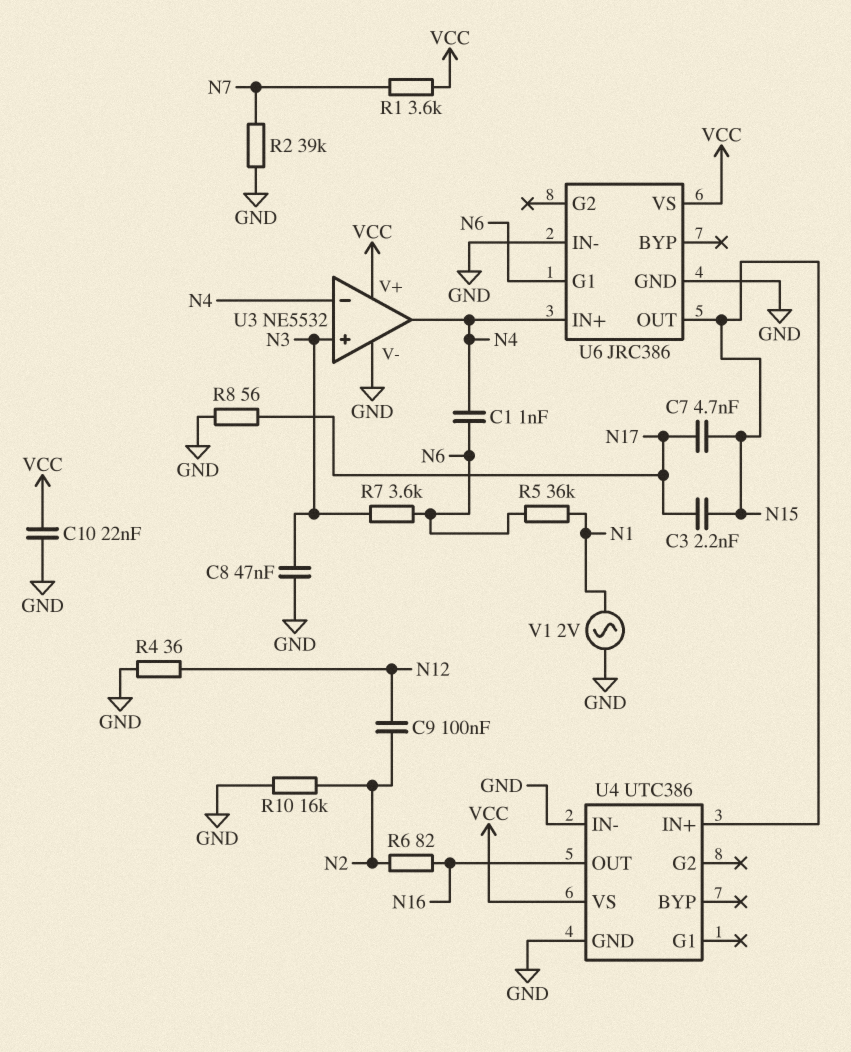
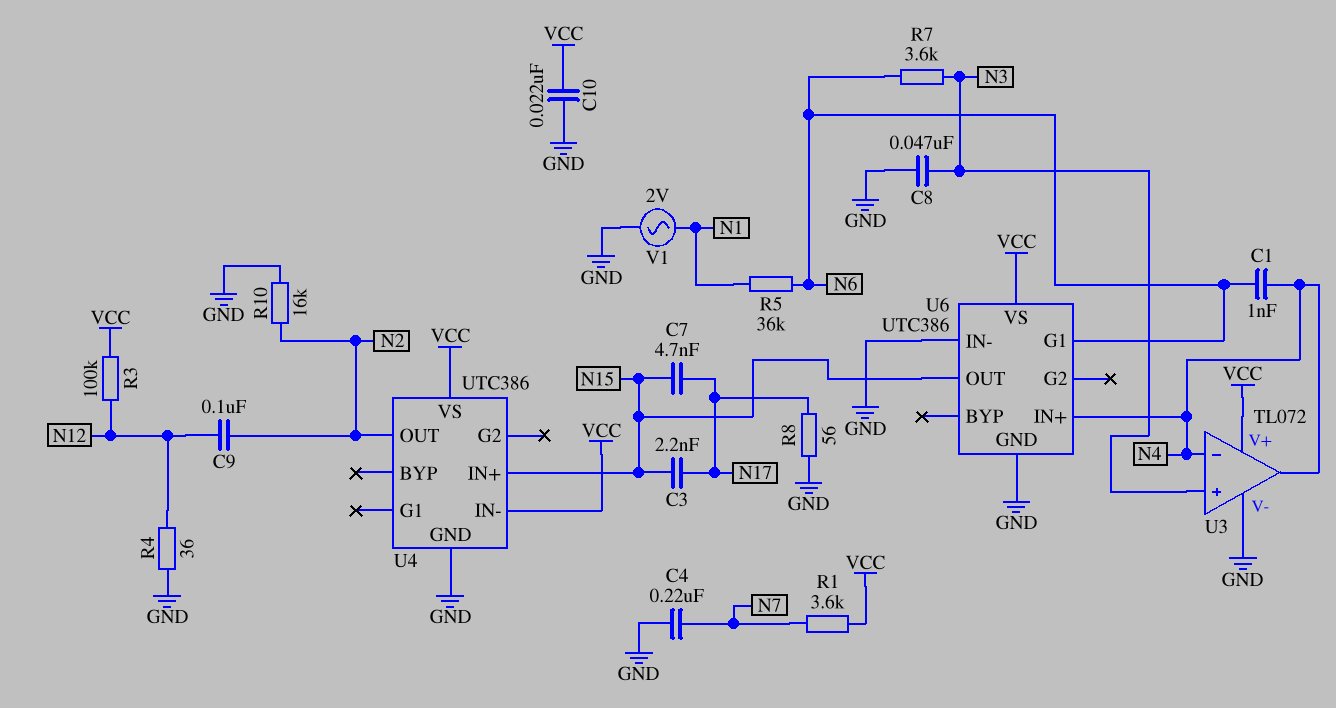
C4: none -> 220nF (GND, N7)
R2: 39k (GND, N7) -> none
R3: none -> 100k (N12, VCC)
R6: 82 (N2, N16) -> none
U3: NE5532 -> TL072
U4 pin IN-: GND -> VCC
U4 pin OUT: N16 -> N2
U6: JRC386 -> UTC386

